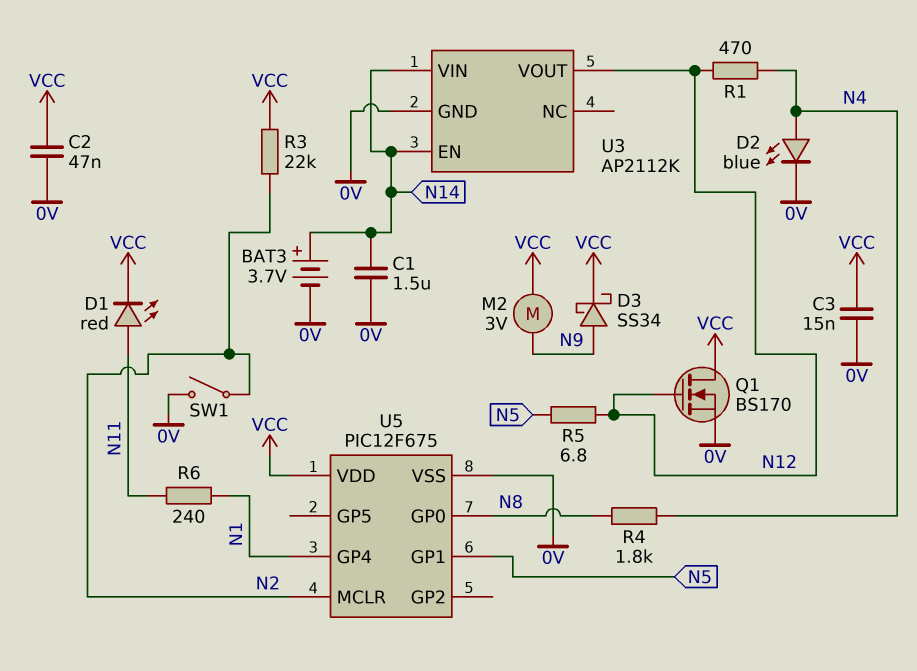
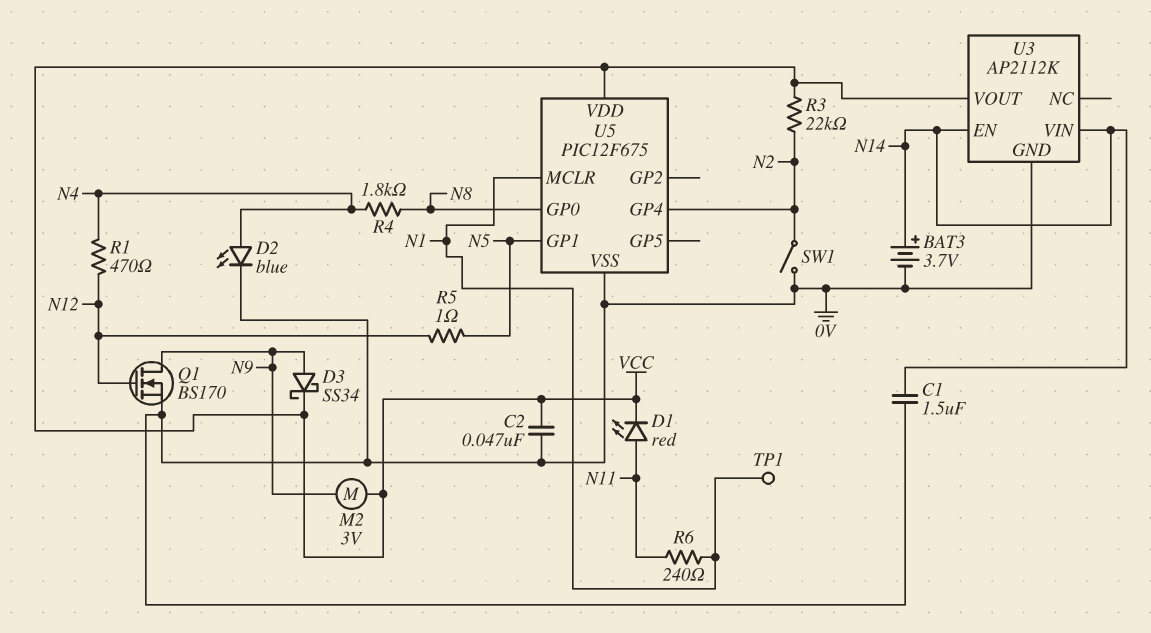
C3: 15nF (0V, VCC) -> none
Q1: NMOS BS170 (G N12, D VCC, S 0V) -> NMOS BS170 (G N12, D N9, S 0V)
R5: 6.8 (N5, N12) -> 1 (N5, N12)
TP1: none -> test point (N1)
U3 pin VOUT: N12 -> VCC
U5 pin GP4: N1 -> N2
U5 pin MCLR: N2 -> N1

